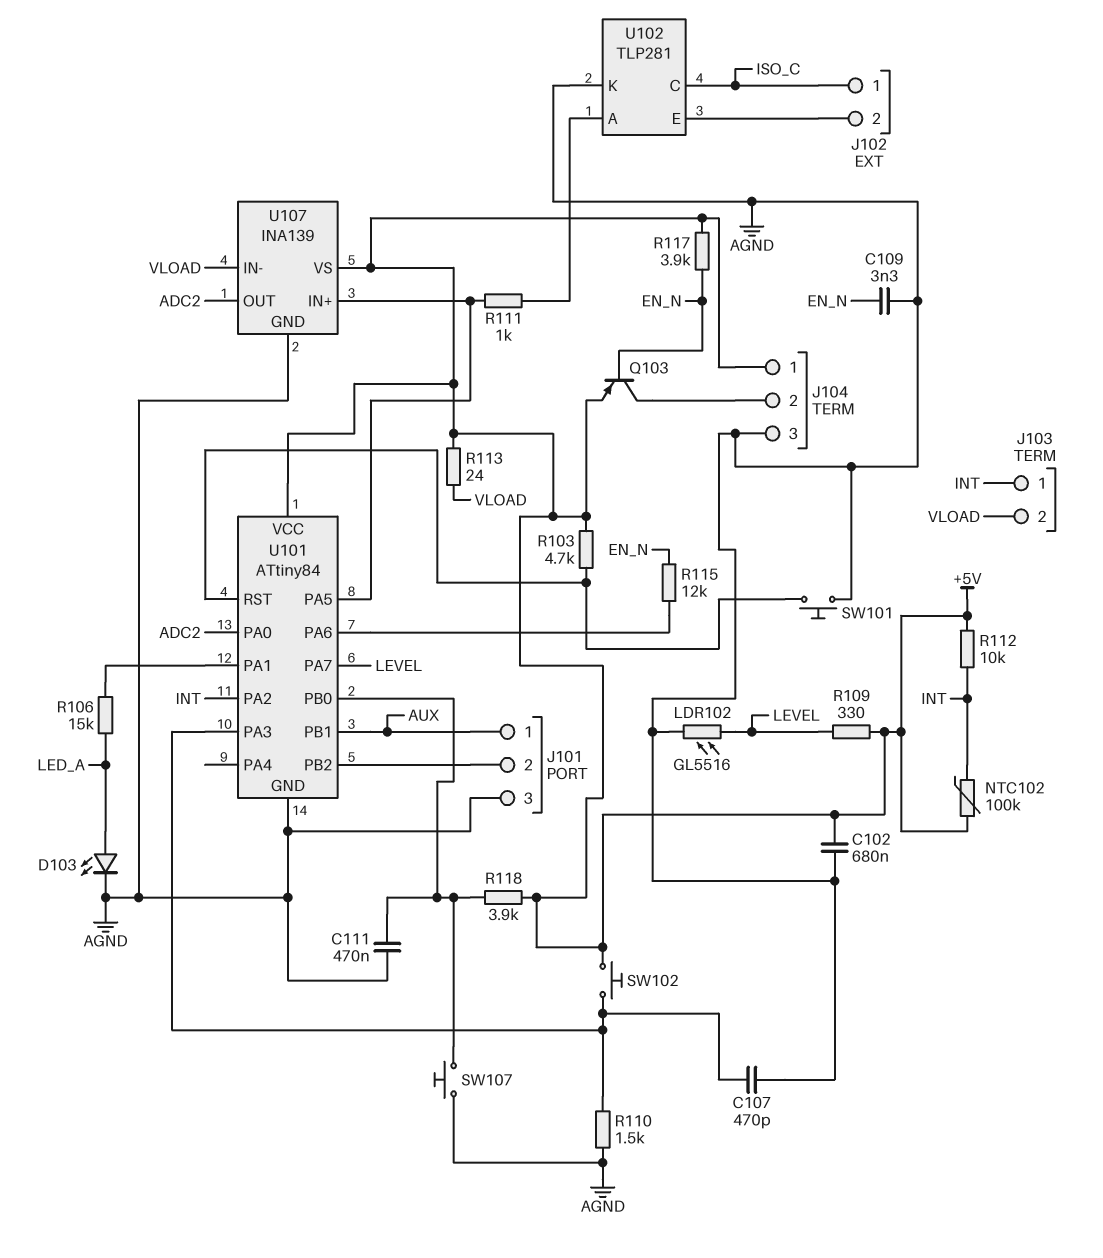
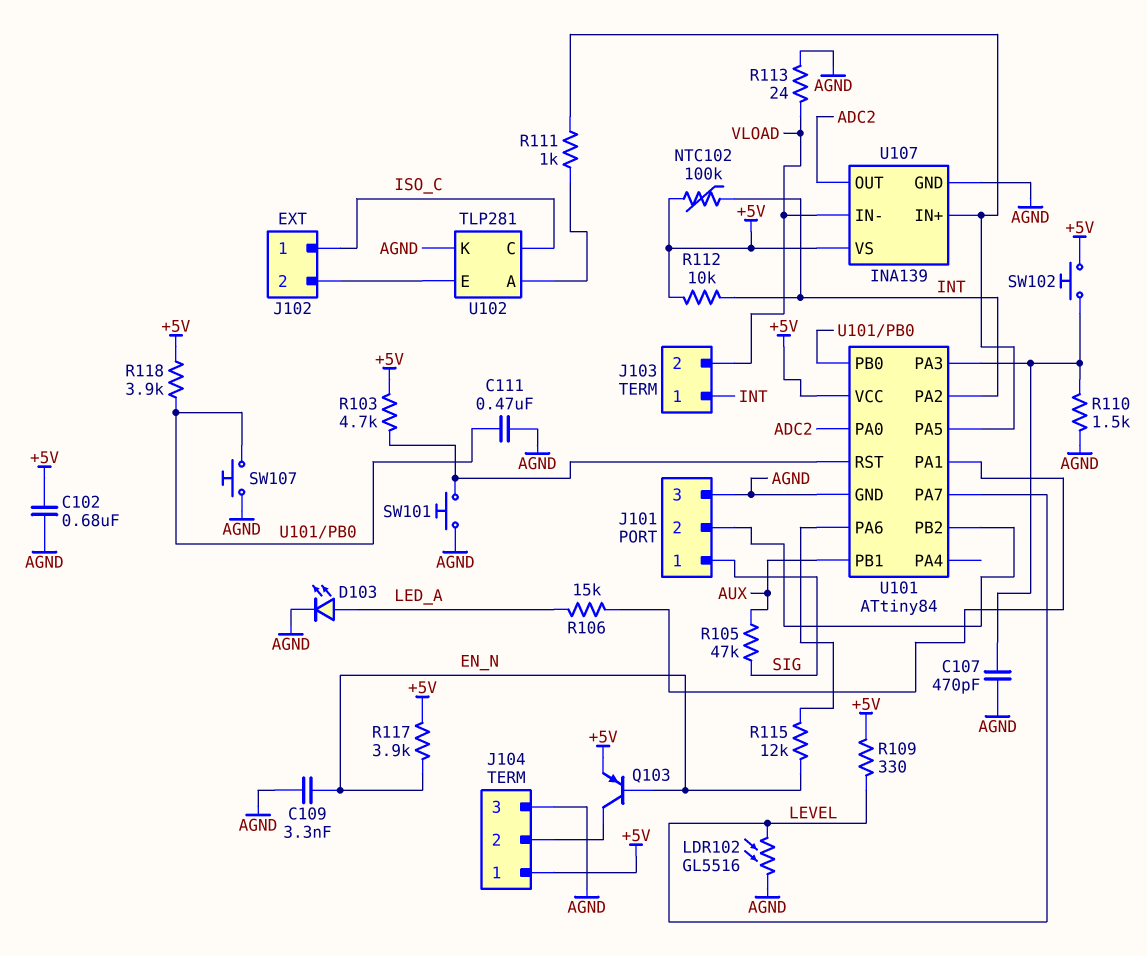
J101 pin 1: AUX -> SIG
R105: none -> 47k (AUX, SIG)
R113: 24 (+5V, VLOAD) -> 24 (AGND, VLOAD)

